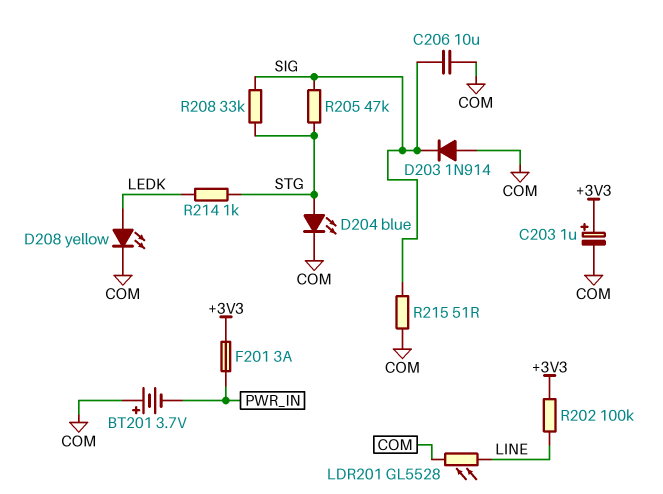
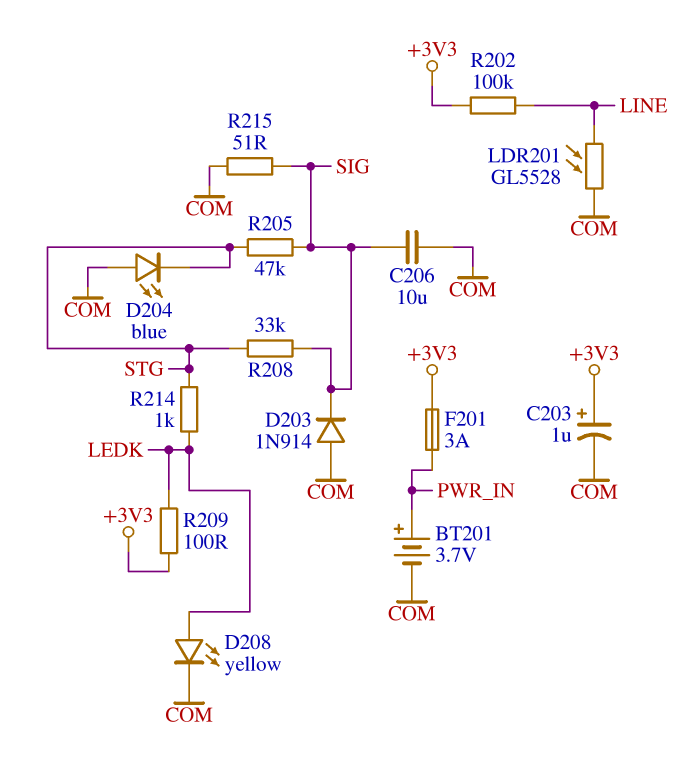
BT201: 3.7V (plus COM, minus PWR_IN) -> 3.7V (plus PWR_IN, minus COM)
D204: LED blue (A STG, K COM) -> LED blue (A COM, K STG)
R209: none -> 100 (+3V3, LEDK)

